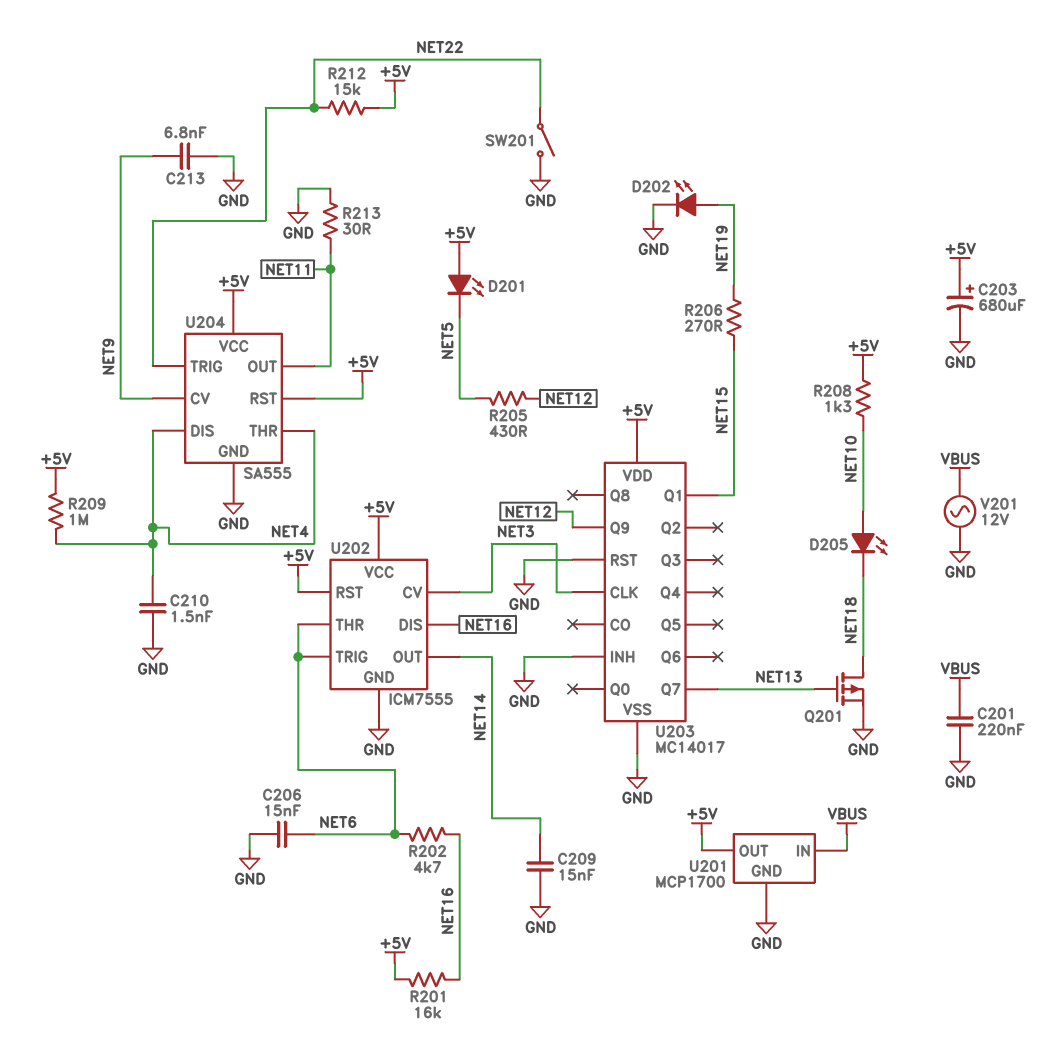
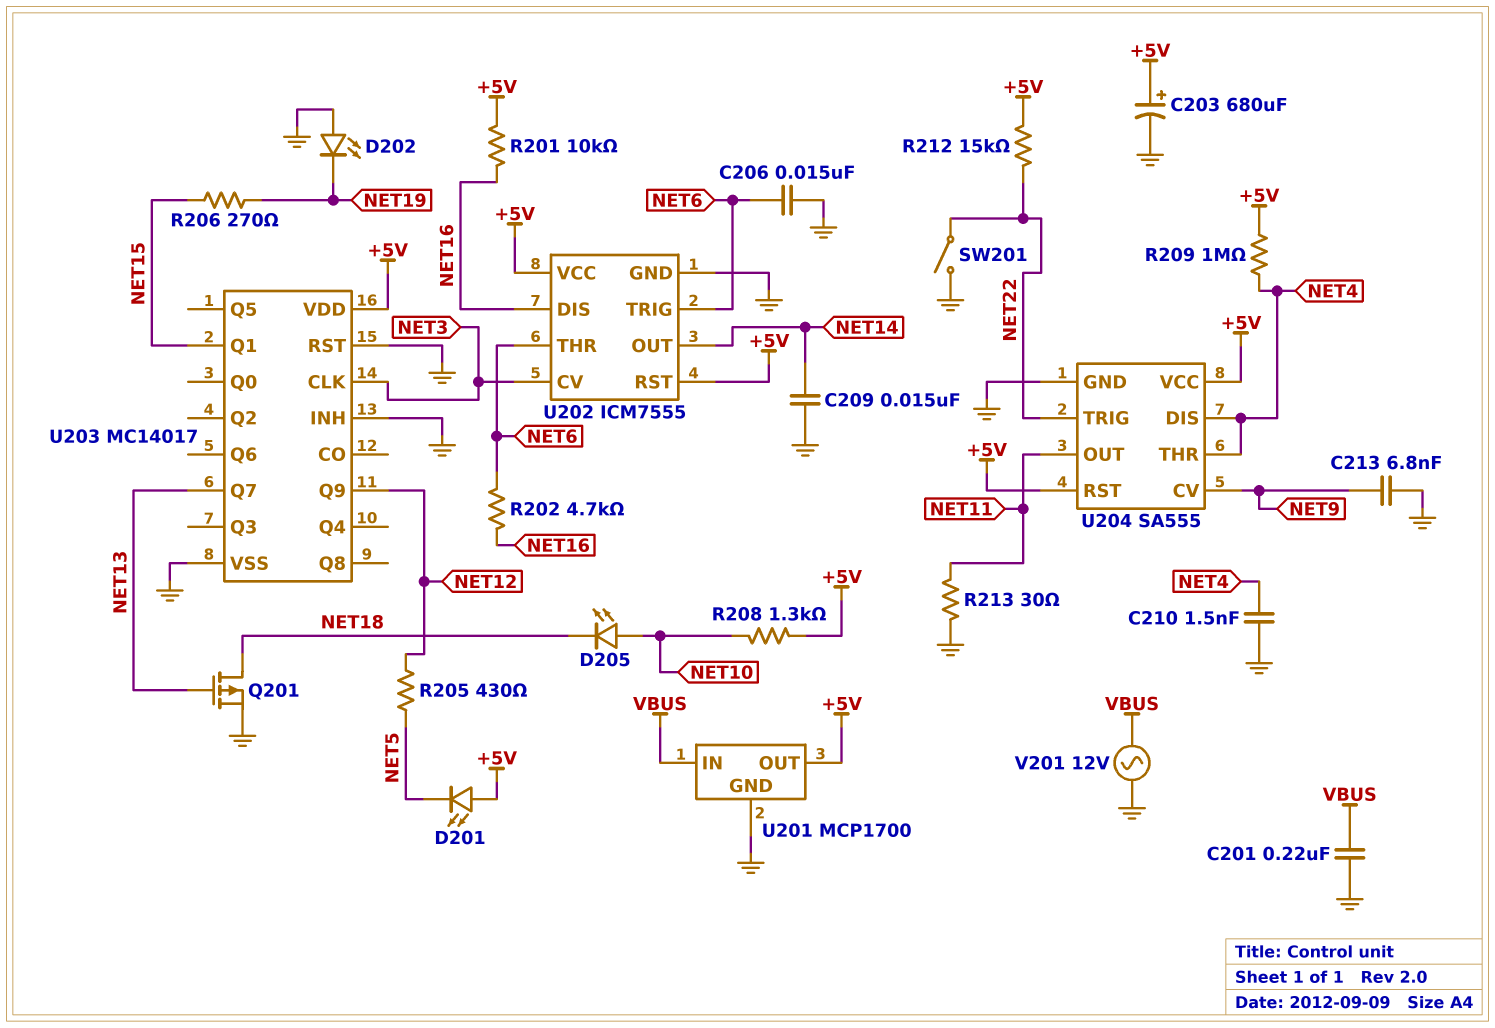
D202: LED (A NET19, K GND) -> LED (A GND, K NET19)
R201: 16k (+5V, NET16) -> 10k (+5V, NET16)

